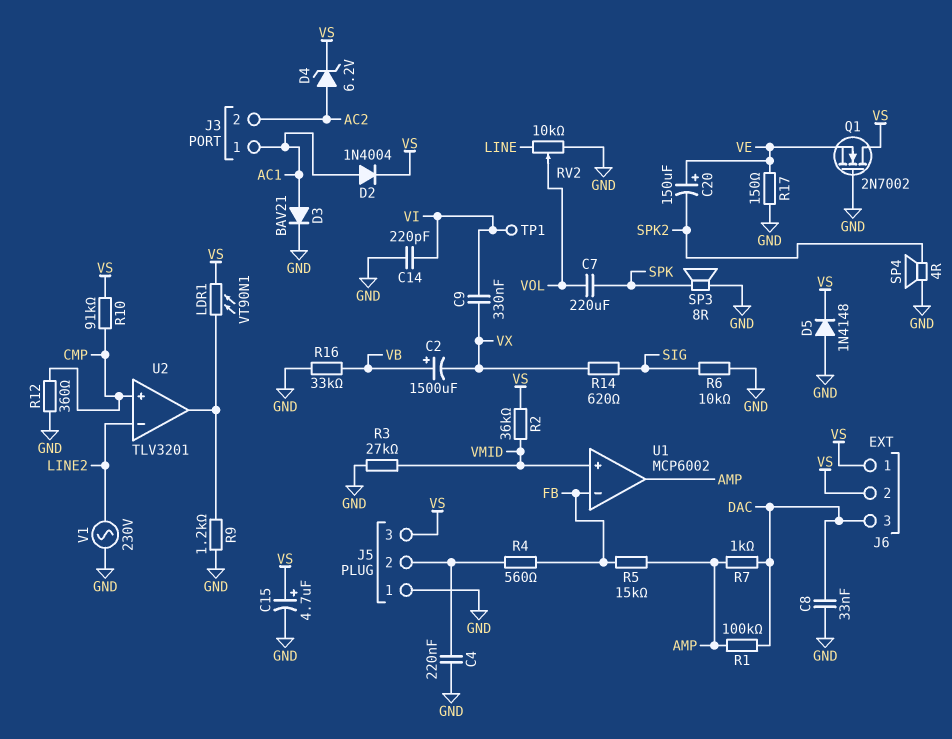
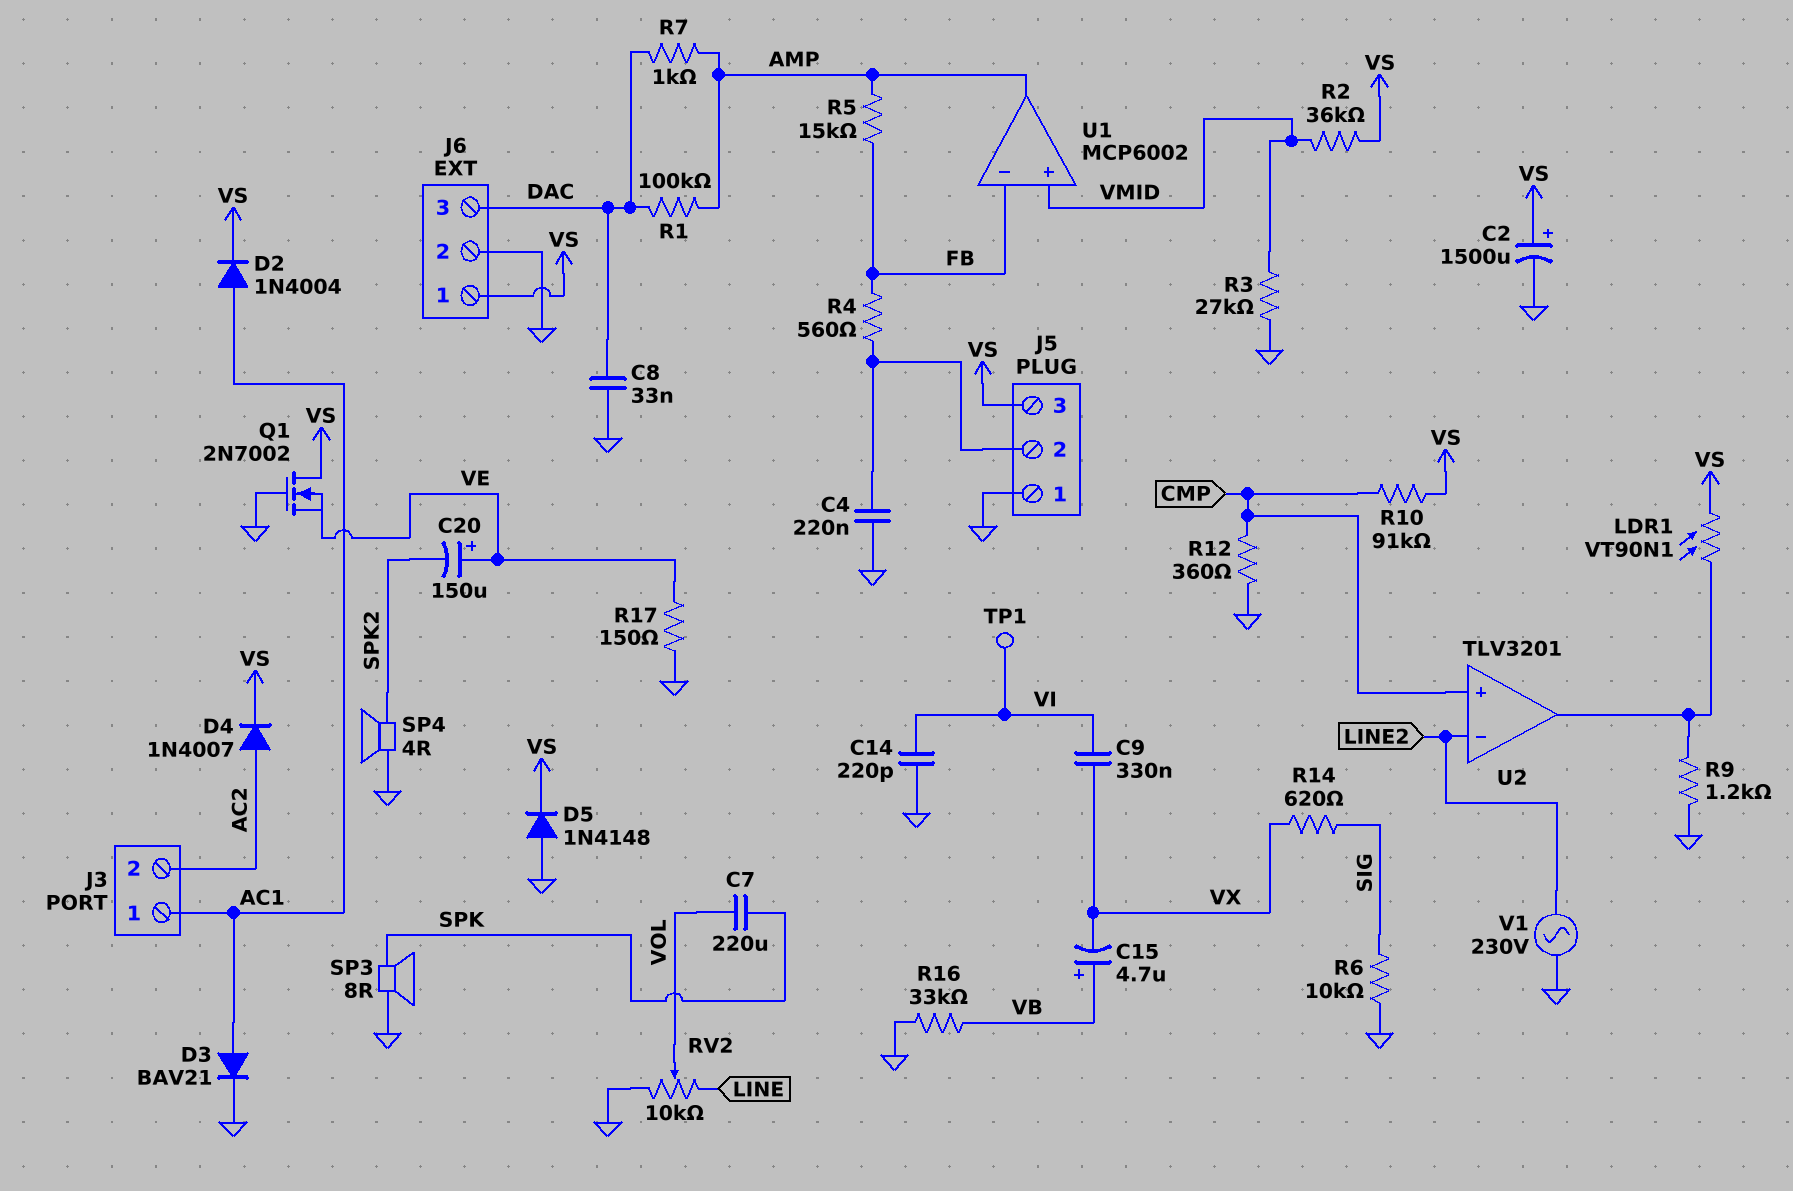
C2: 1500uF (plus VB, minus VX) -> 1500uF (plus VS, minus GND)
C15: 4.7uF (plus VS, minus GND) -> 4.7uF (plus VB, minus VX)
D4: zener 6.2V (A AC2, K VS) -> diode 1N4007 (A AC2, K VS)
J6 pin 2: VS -> GND

